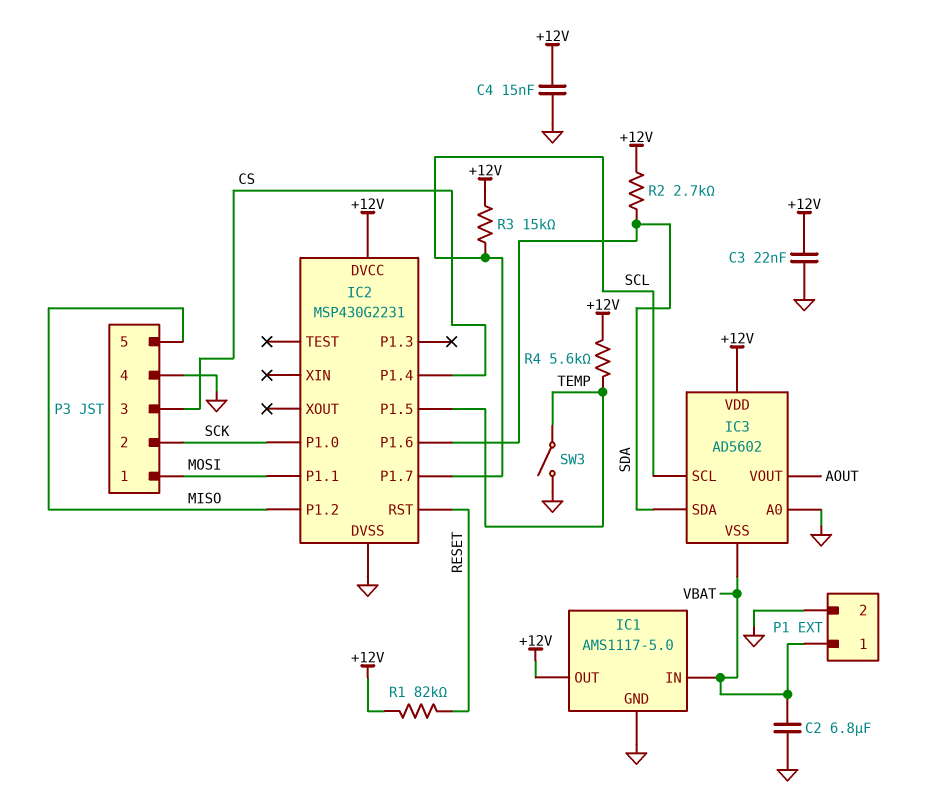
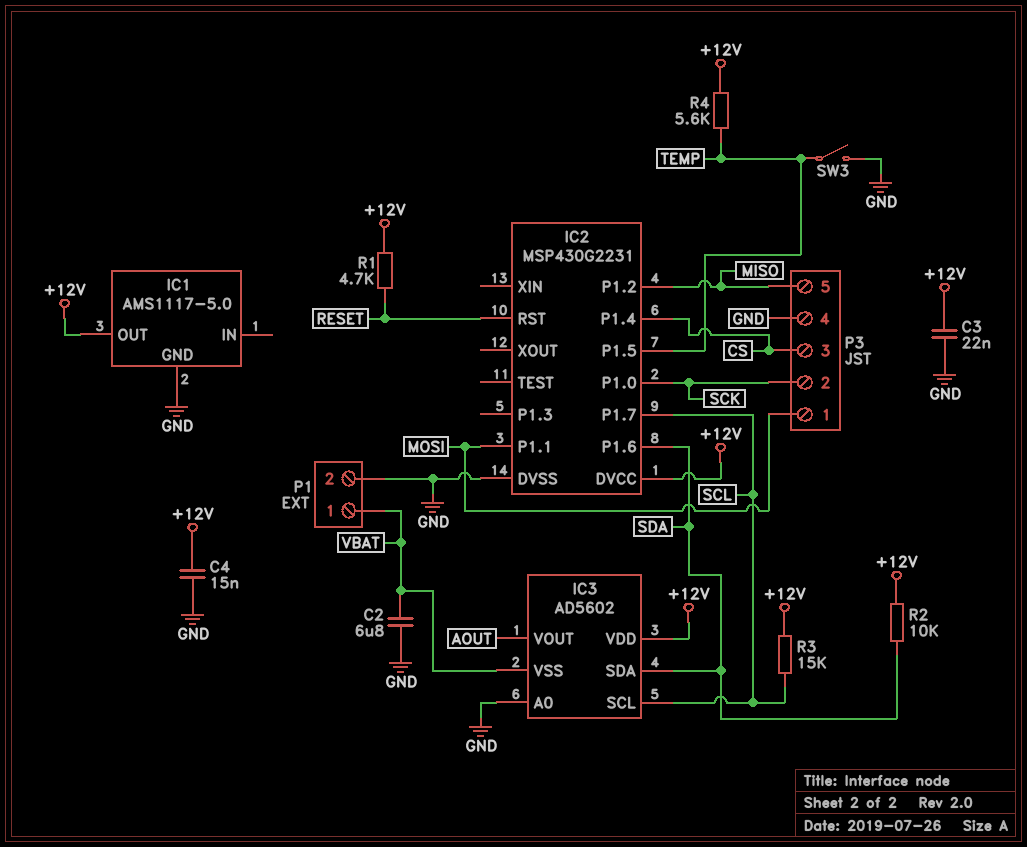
IC1 pin IN: VBAT -> none
R1: 82k (+12V, RESET) -> 4.7k (+12V, RESET)
R2: 2.7k (+12V, SDA) -> 10k (+12V, SDA)

